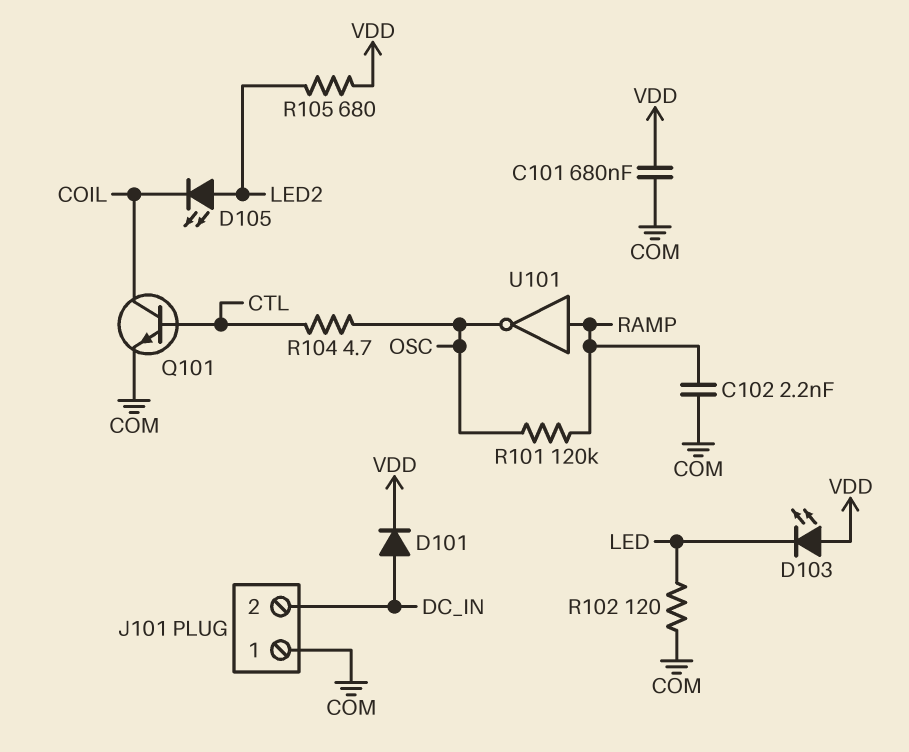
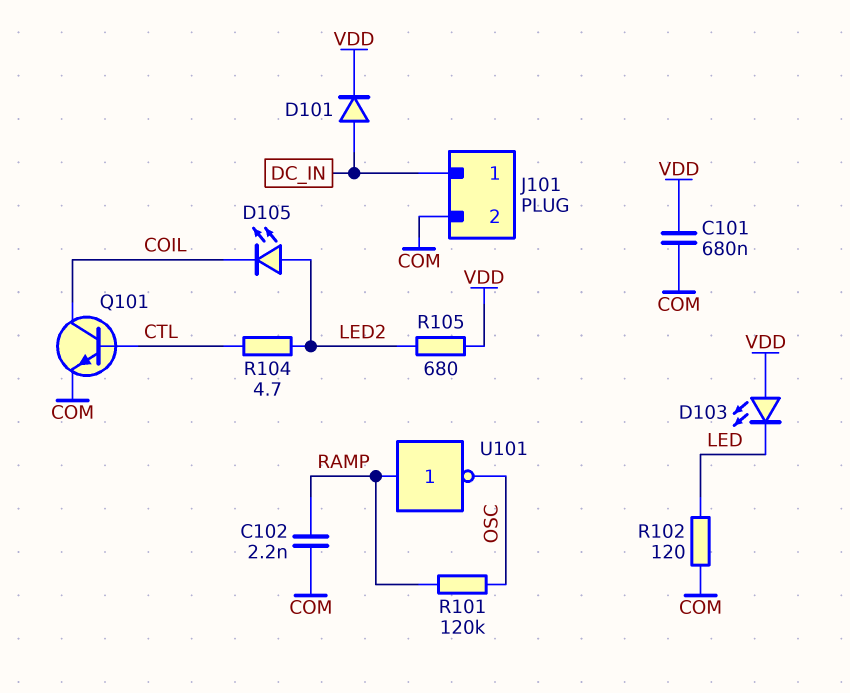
J101 pin 1: COM -> DC_IN
J101 pin 2: DC_IN -> COM
R104: 4.7 (CTL, OSC) -> 4.7 (CTL, LED2)

